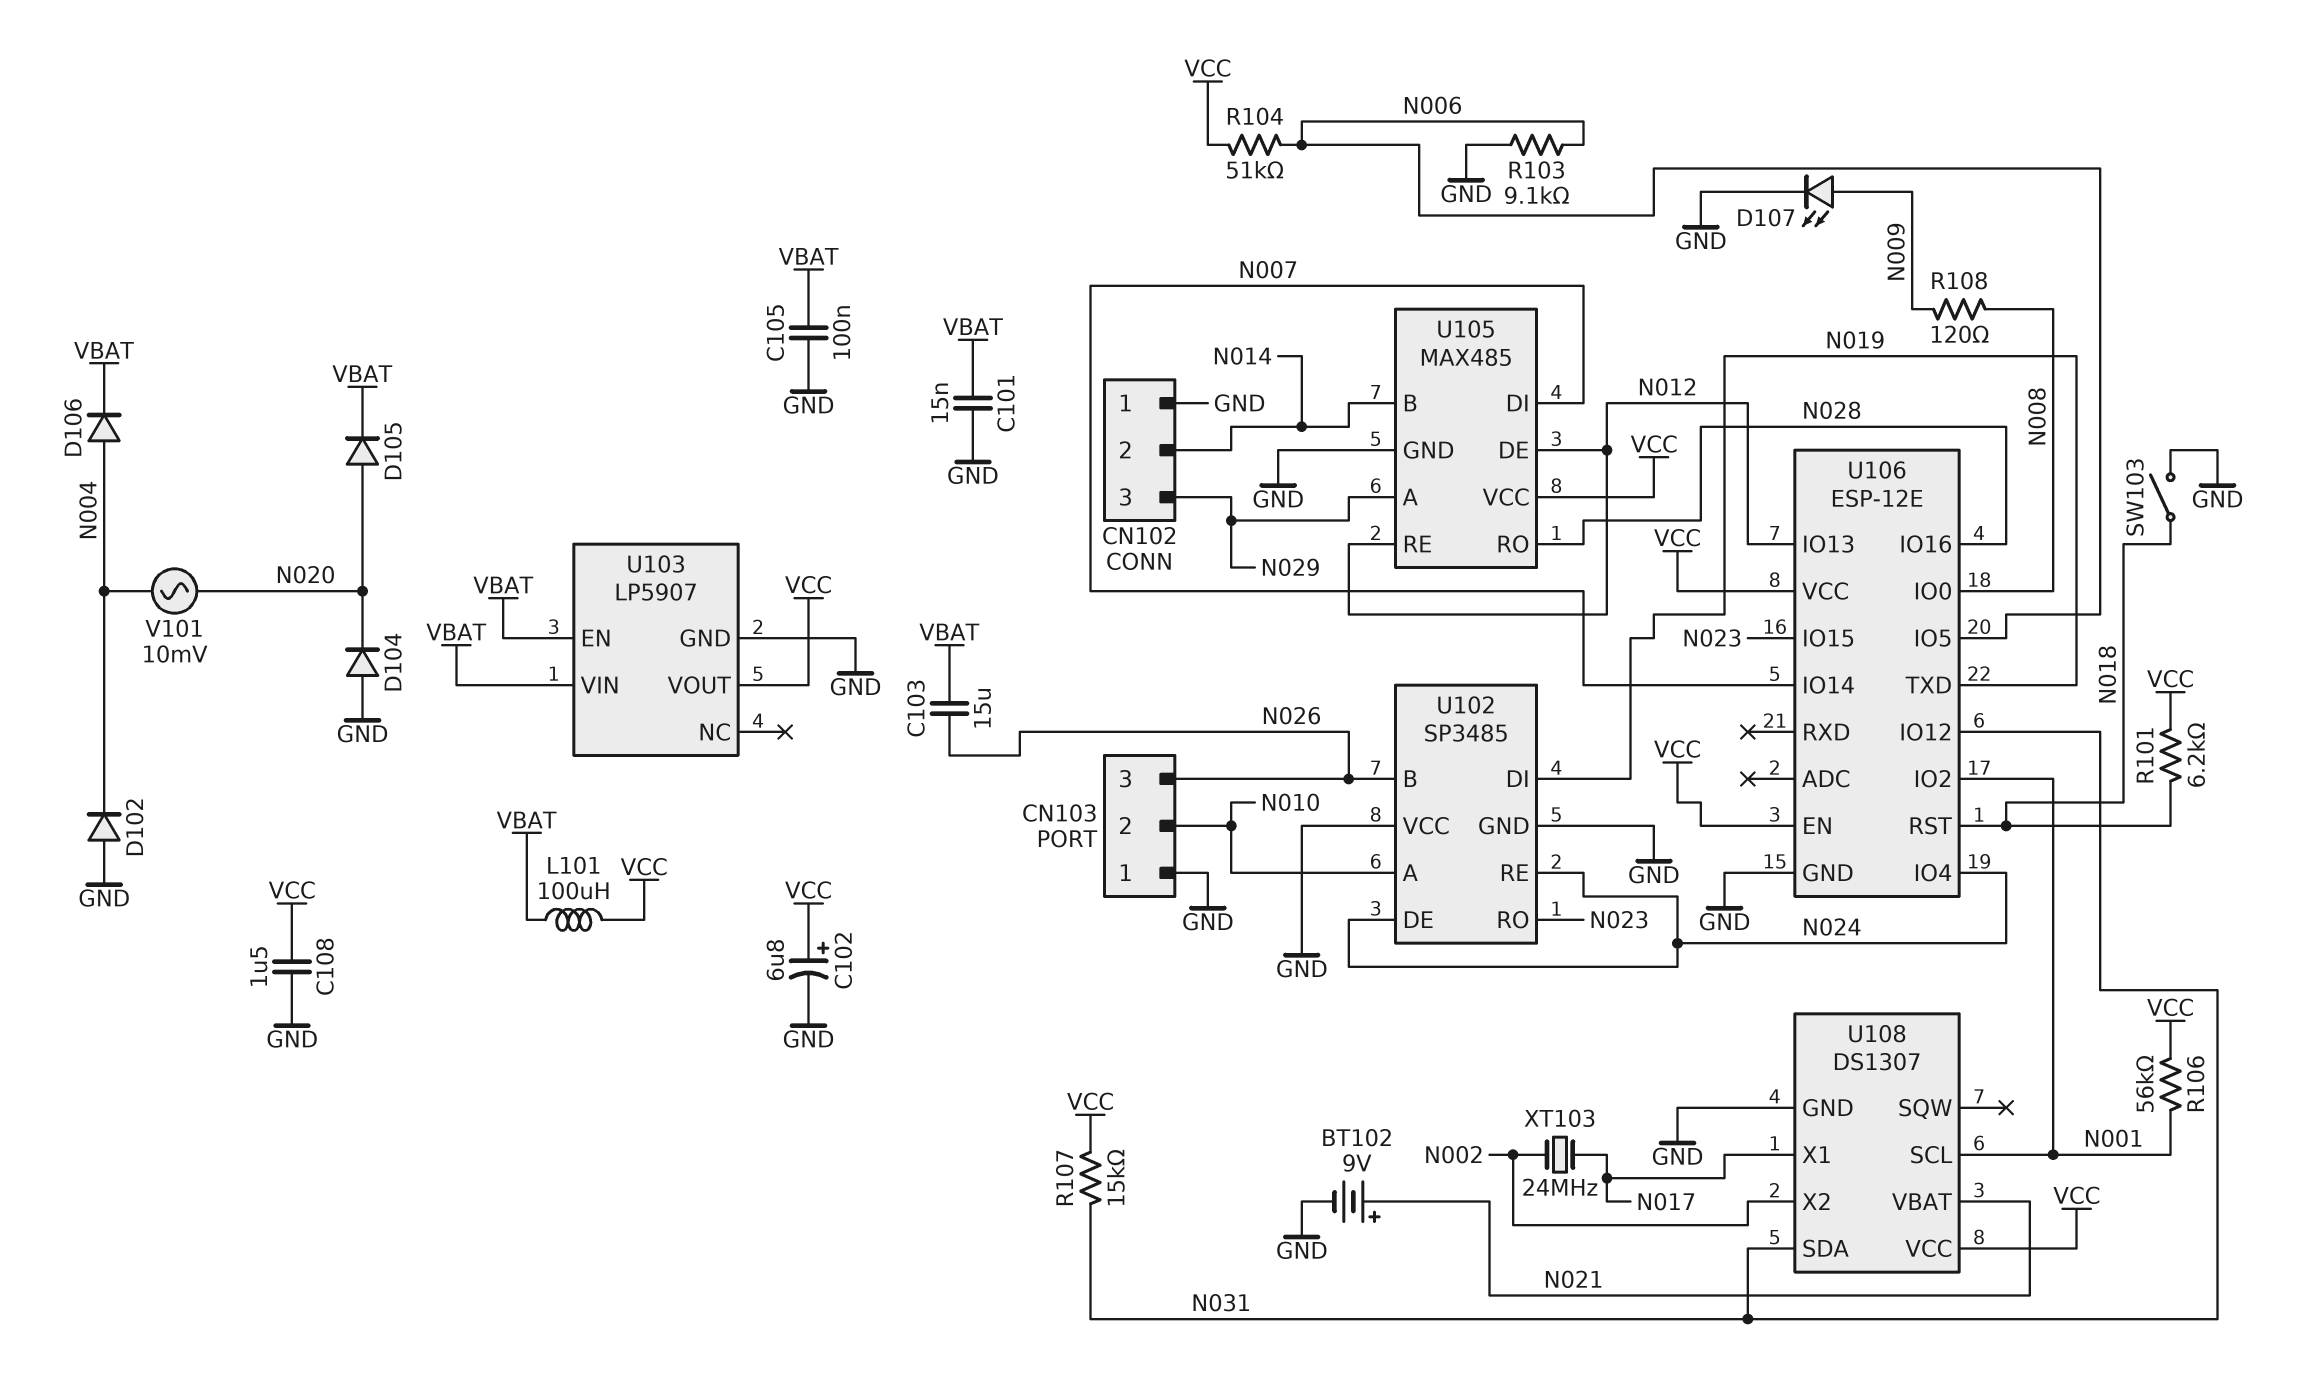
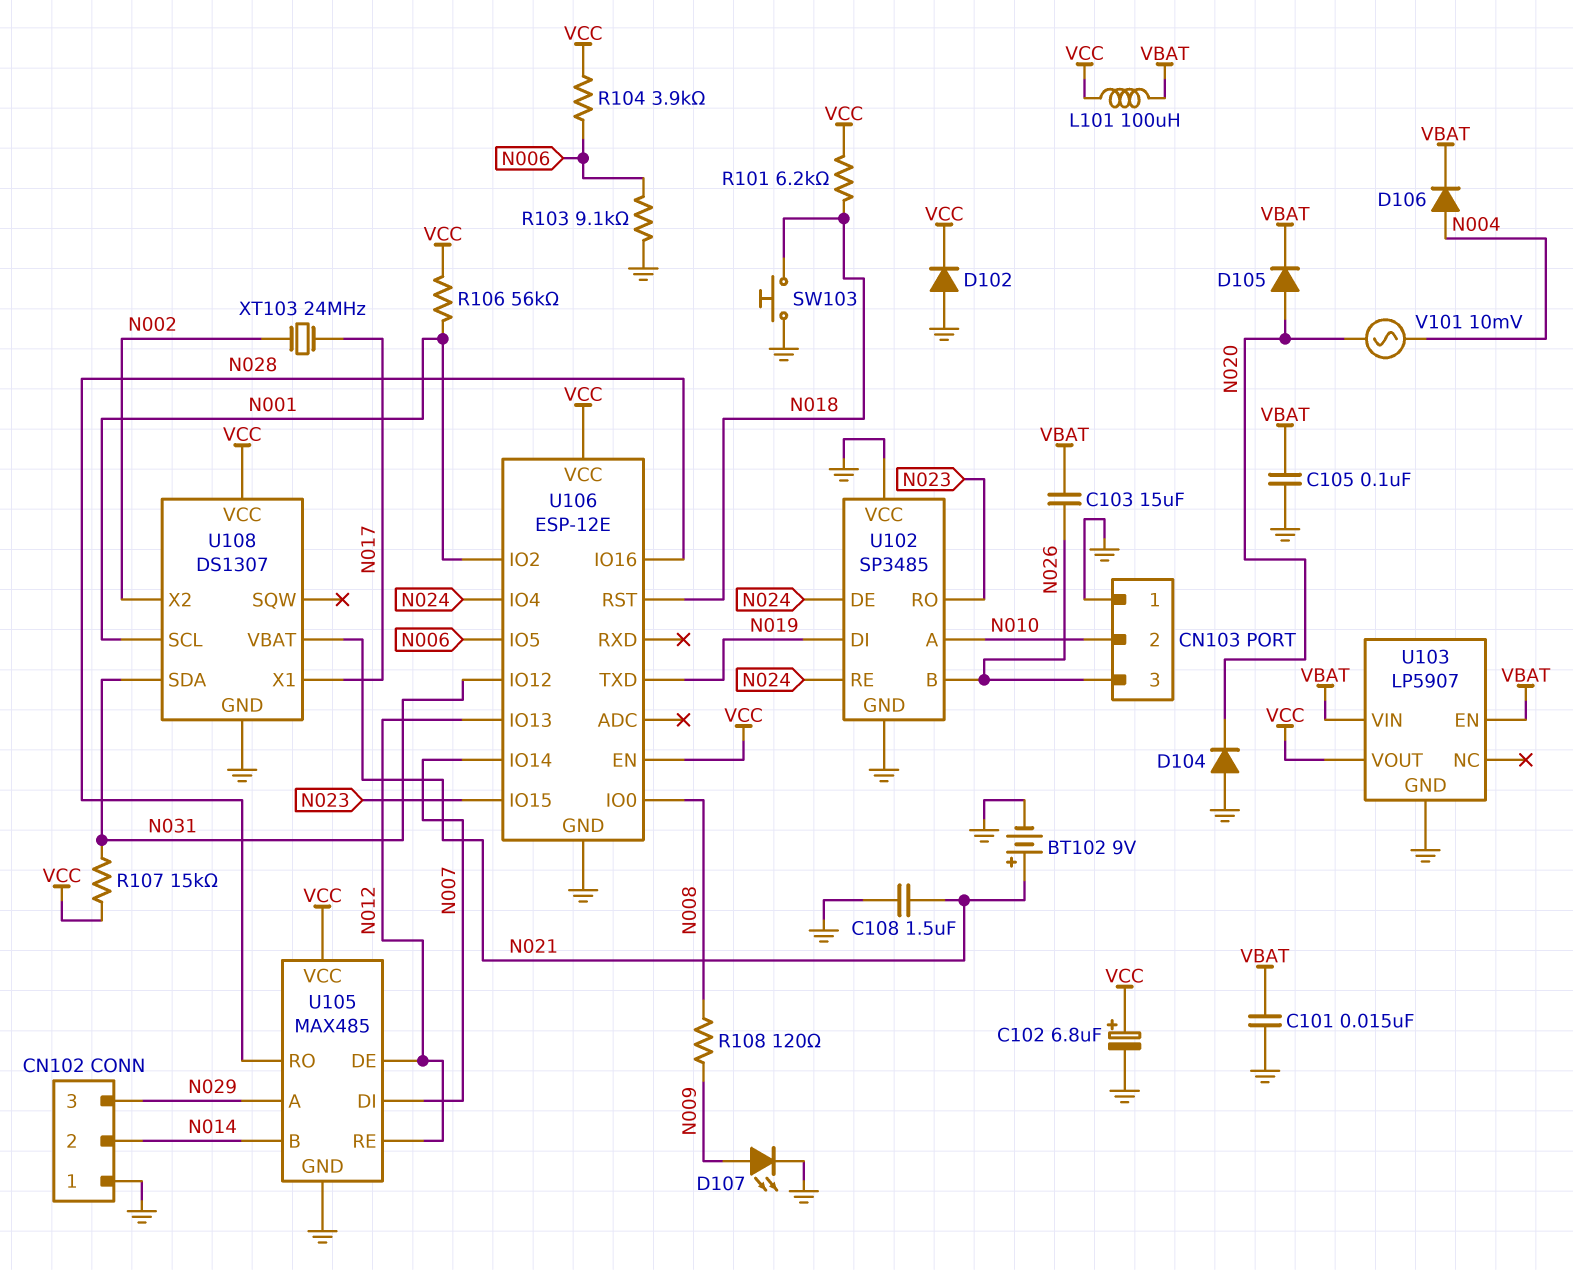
C108: 1.5uF (GND, VCC) -> 1.5uF (GND, N021)
D102: diode (A GND, K N004) -> diode (A GND, K VCC)
R104: 51k (N006, VCC) -> 3.9k (N006, VCC)
SW103: switch (GND, N018) -> button (GND, N018)

